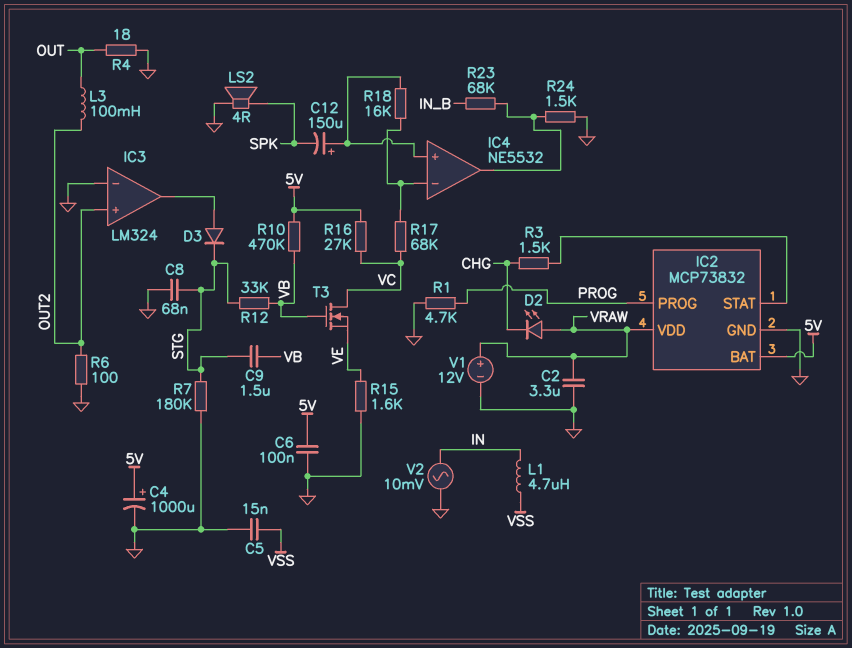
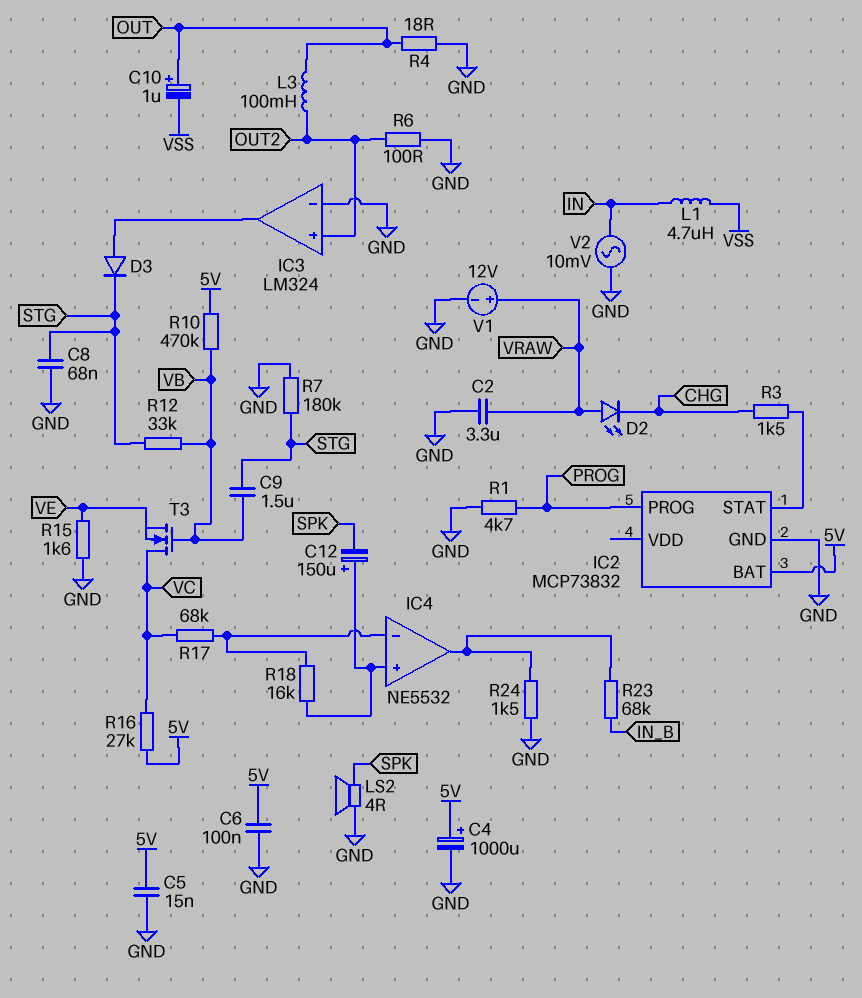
C5: 15nF (GND, VSS) -> 15nF (5V, GND)
C10: none -> 1uF (plus OUT, minus VSS)
IC2 pin VDD: VRAW -> none

